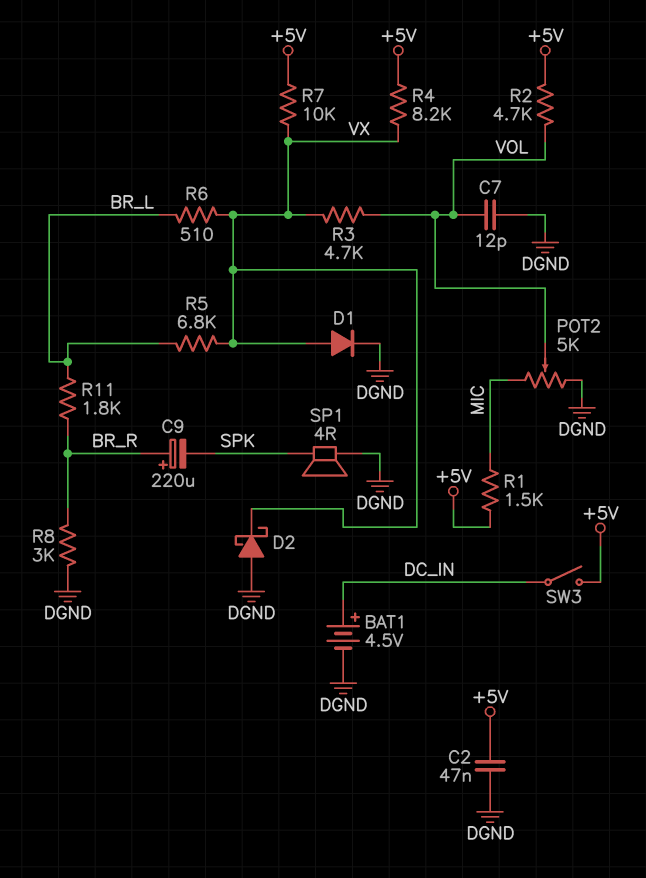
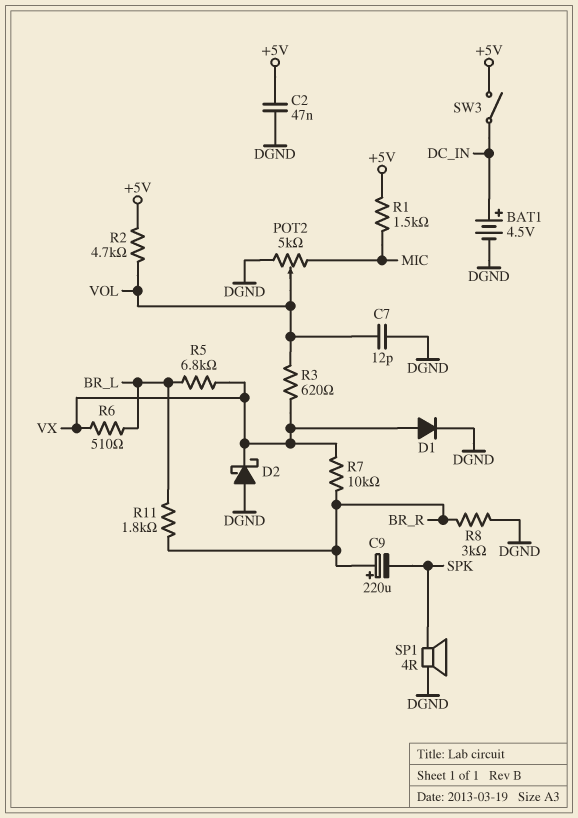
R3: 4.7k (VOL, VX) -> 620 (VOL, VX)
R4: 8.2k (+5V, VX) -> none
R7: 10k (+5V, VX) -> 10k (BR_R, VX)

